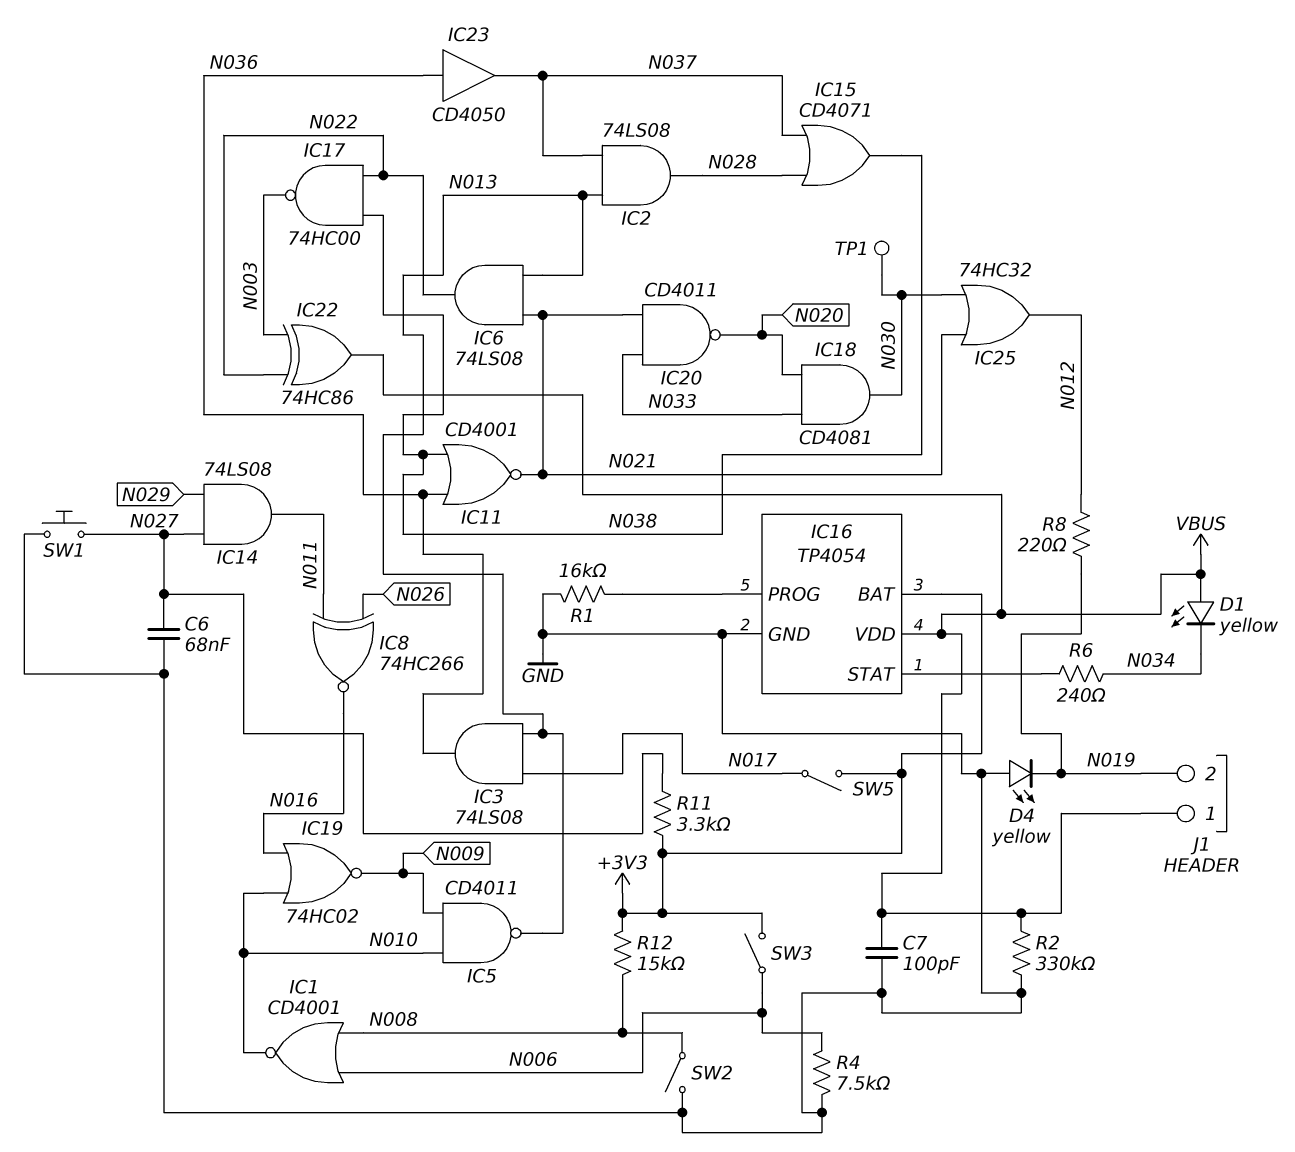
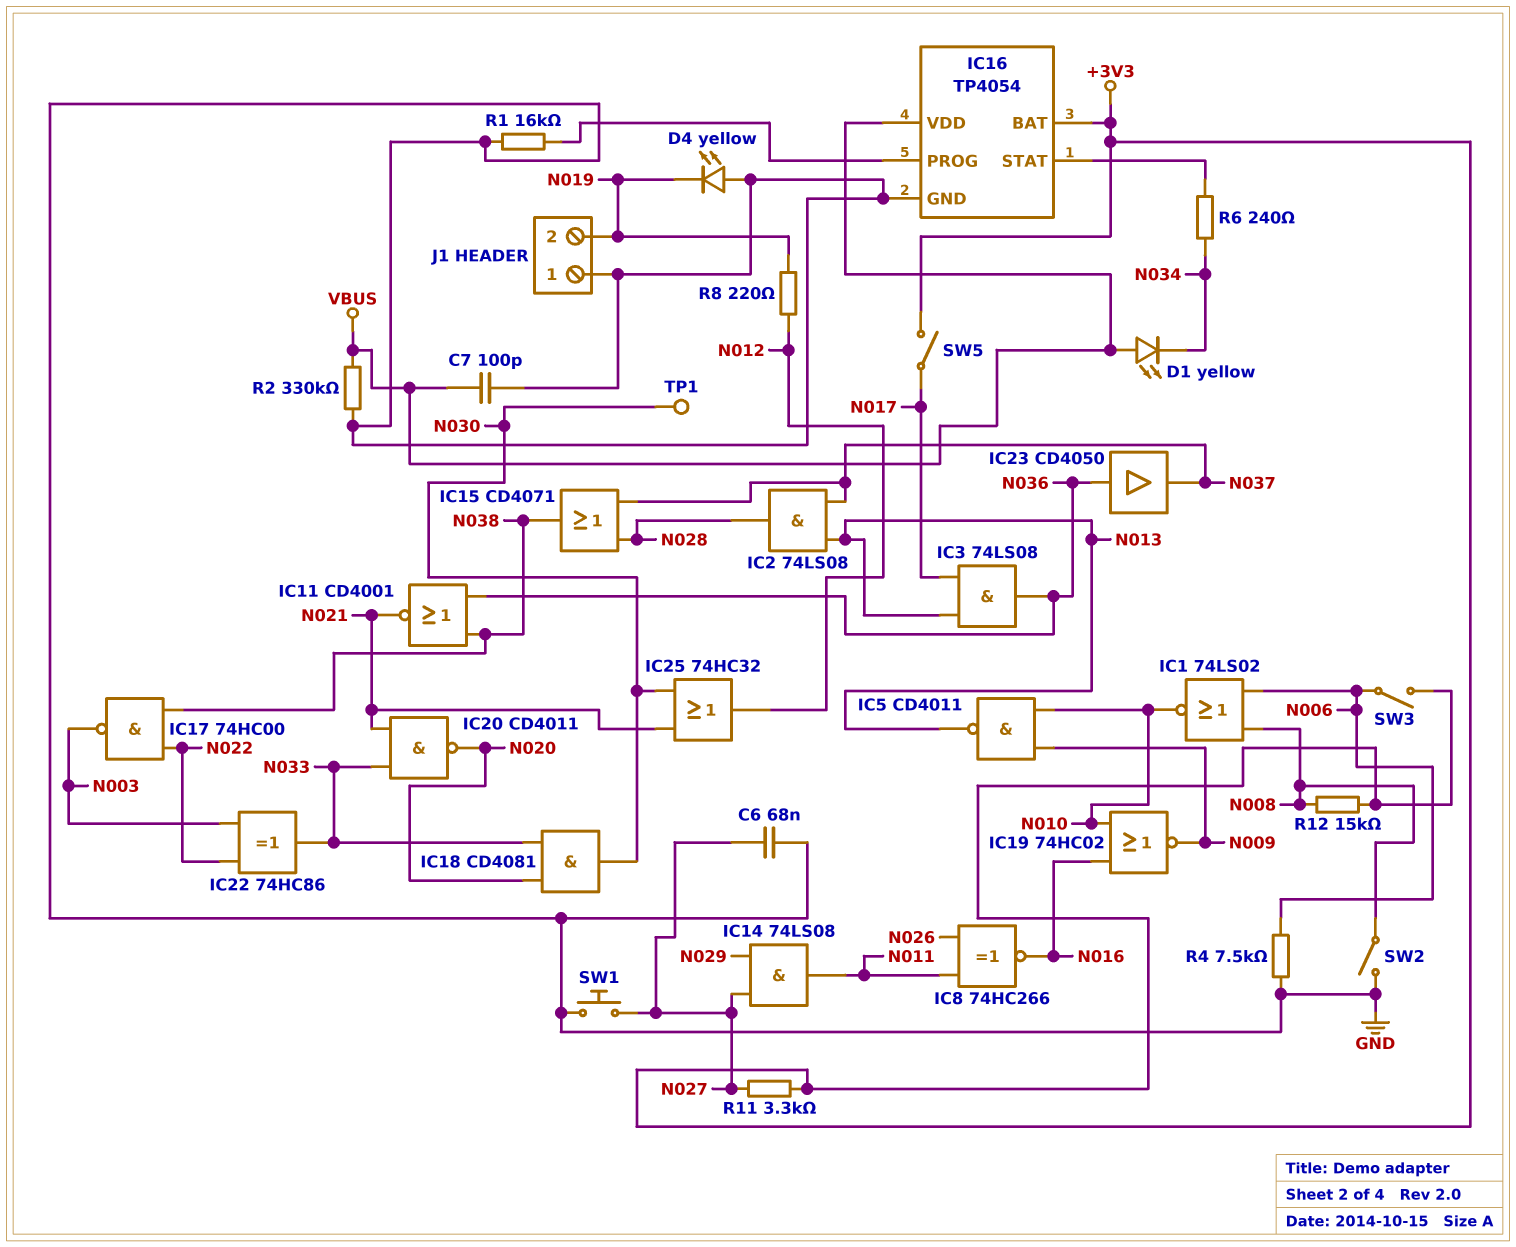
IC1: NOR CD4001 (in N006, in N008, out N010) -> NOR 74LS02 (in N006, in N008, out N010)
IC6: AND 74LS08 (in N013, in N021, out N022) -> none
IC22: XOR 74HC86 (in N003, in N022, out VBUS) -> XOR 74HC86 (in N003, in N022, out N033)
J1 pin 1: VBUS -> GND

